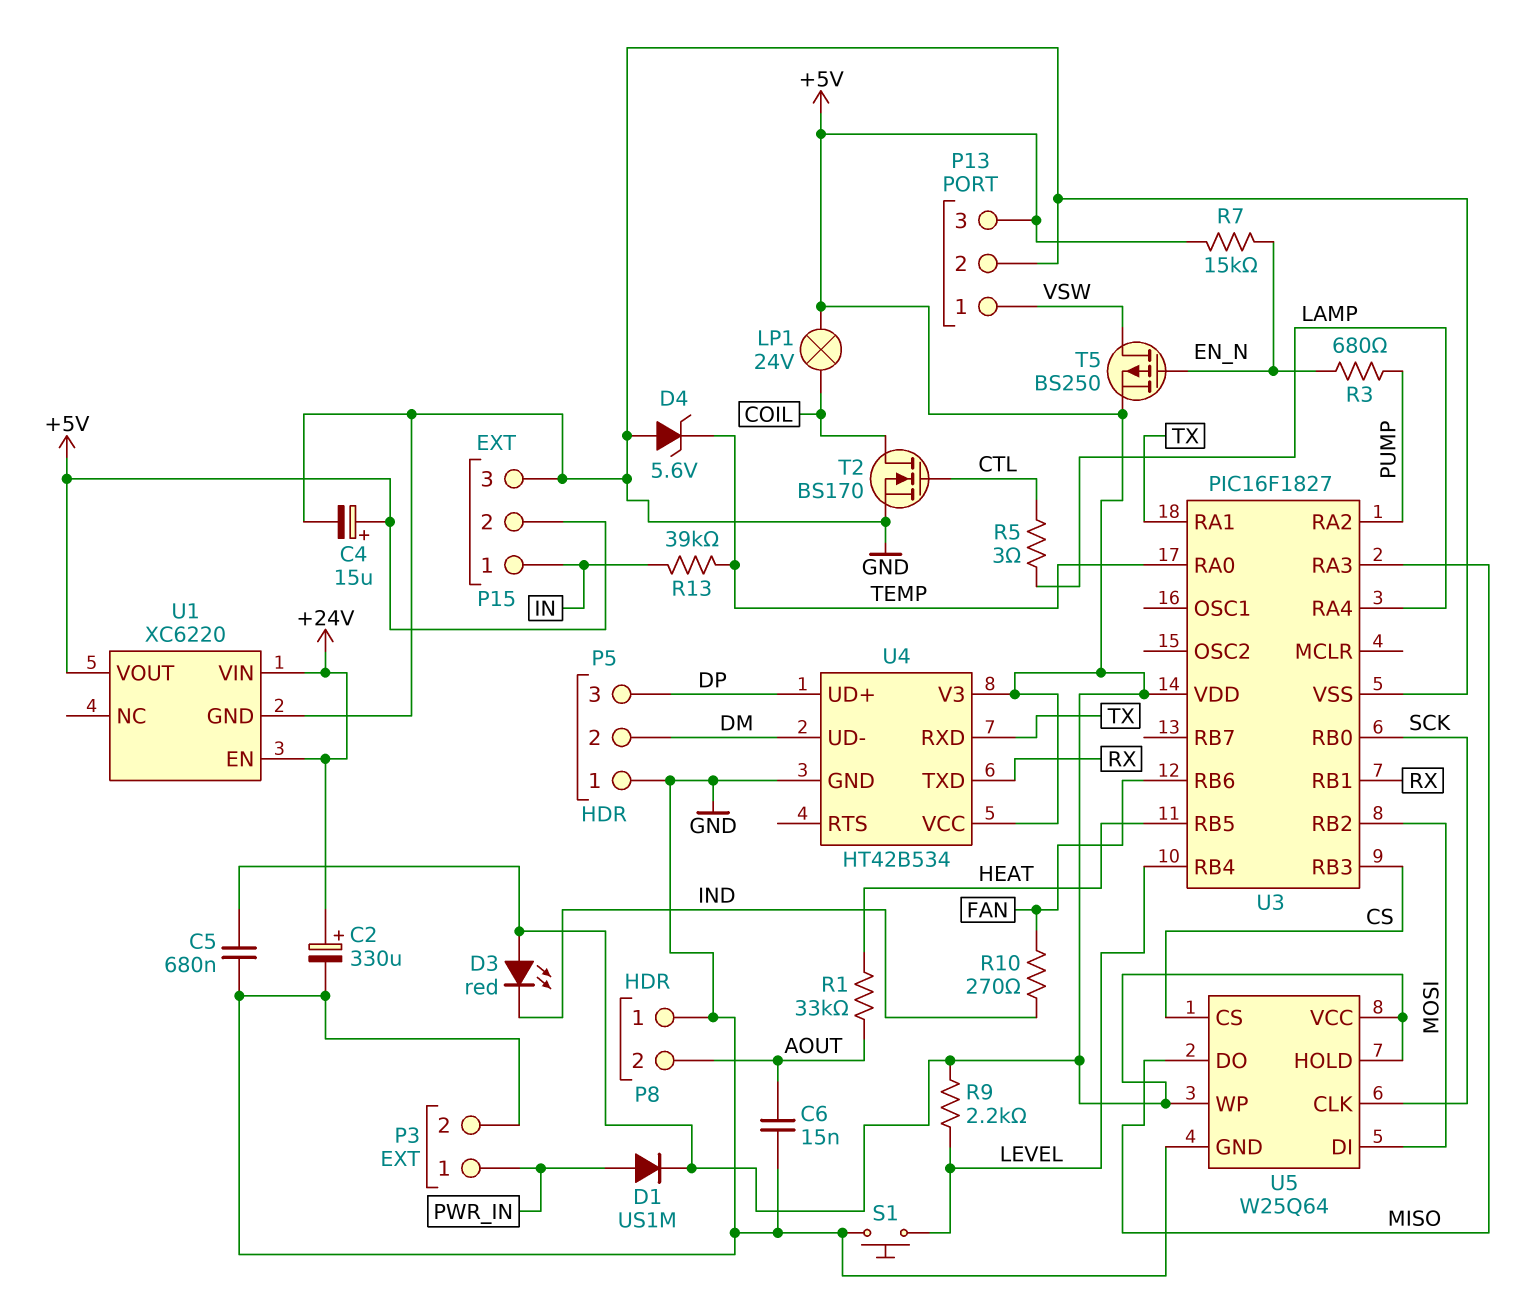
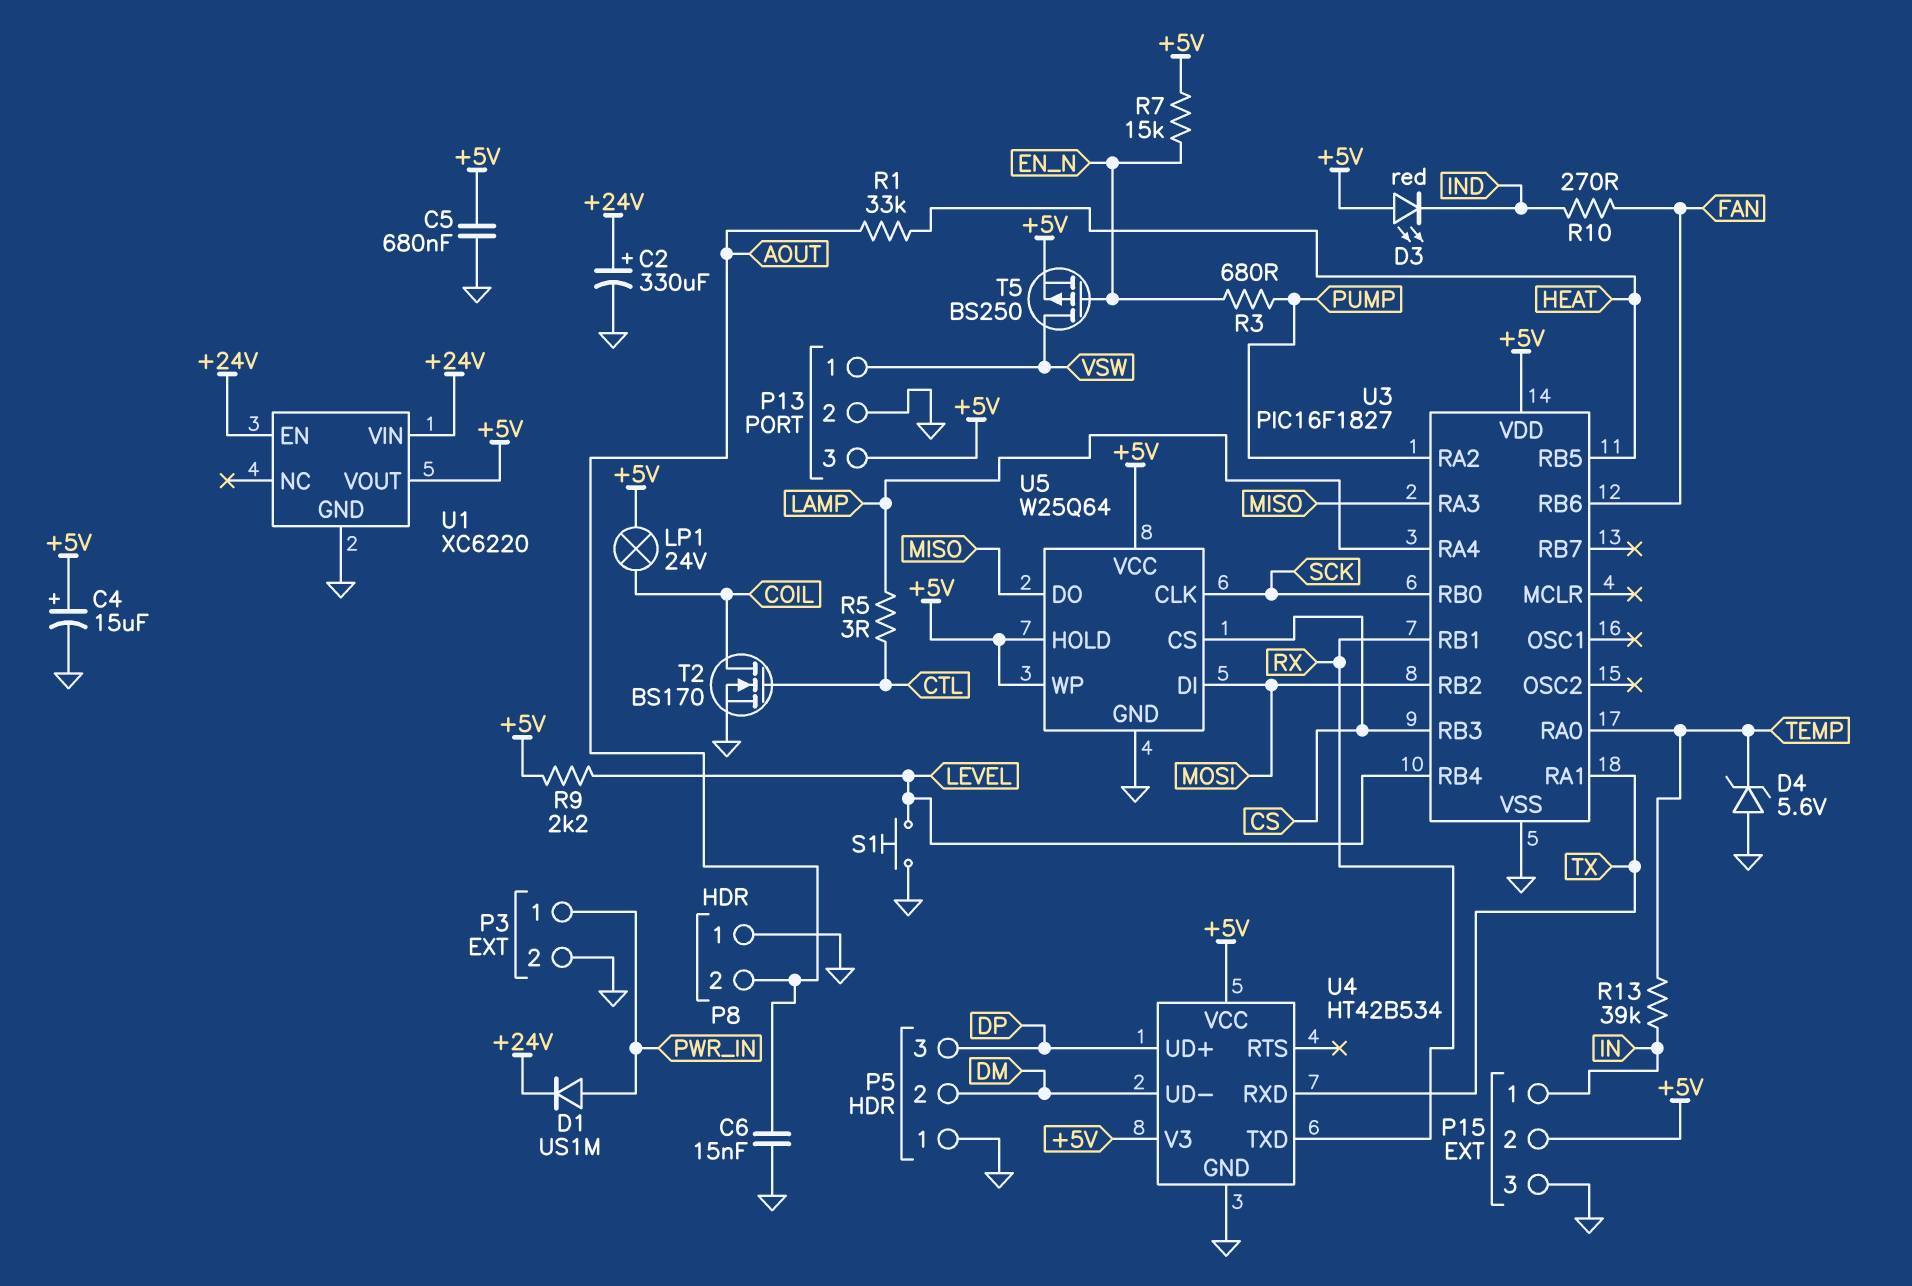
D1: diode US1M (A PWR_IN, K +5V) -> diode US1M (A PWR_IN, K +24V)

